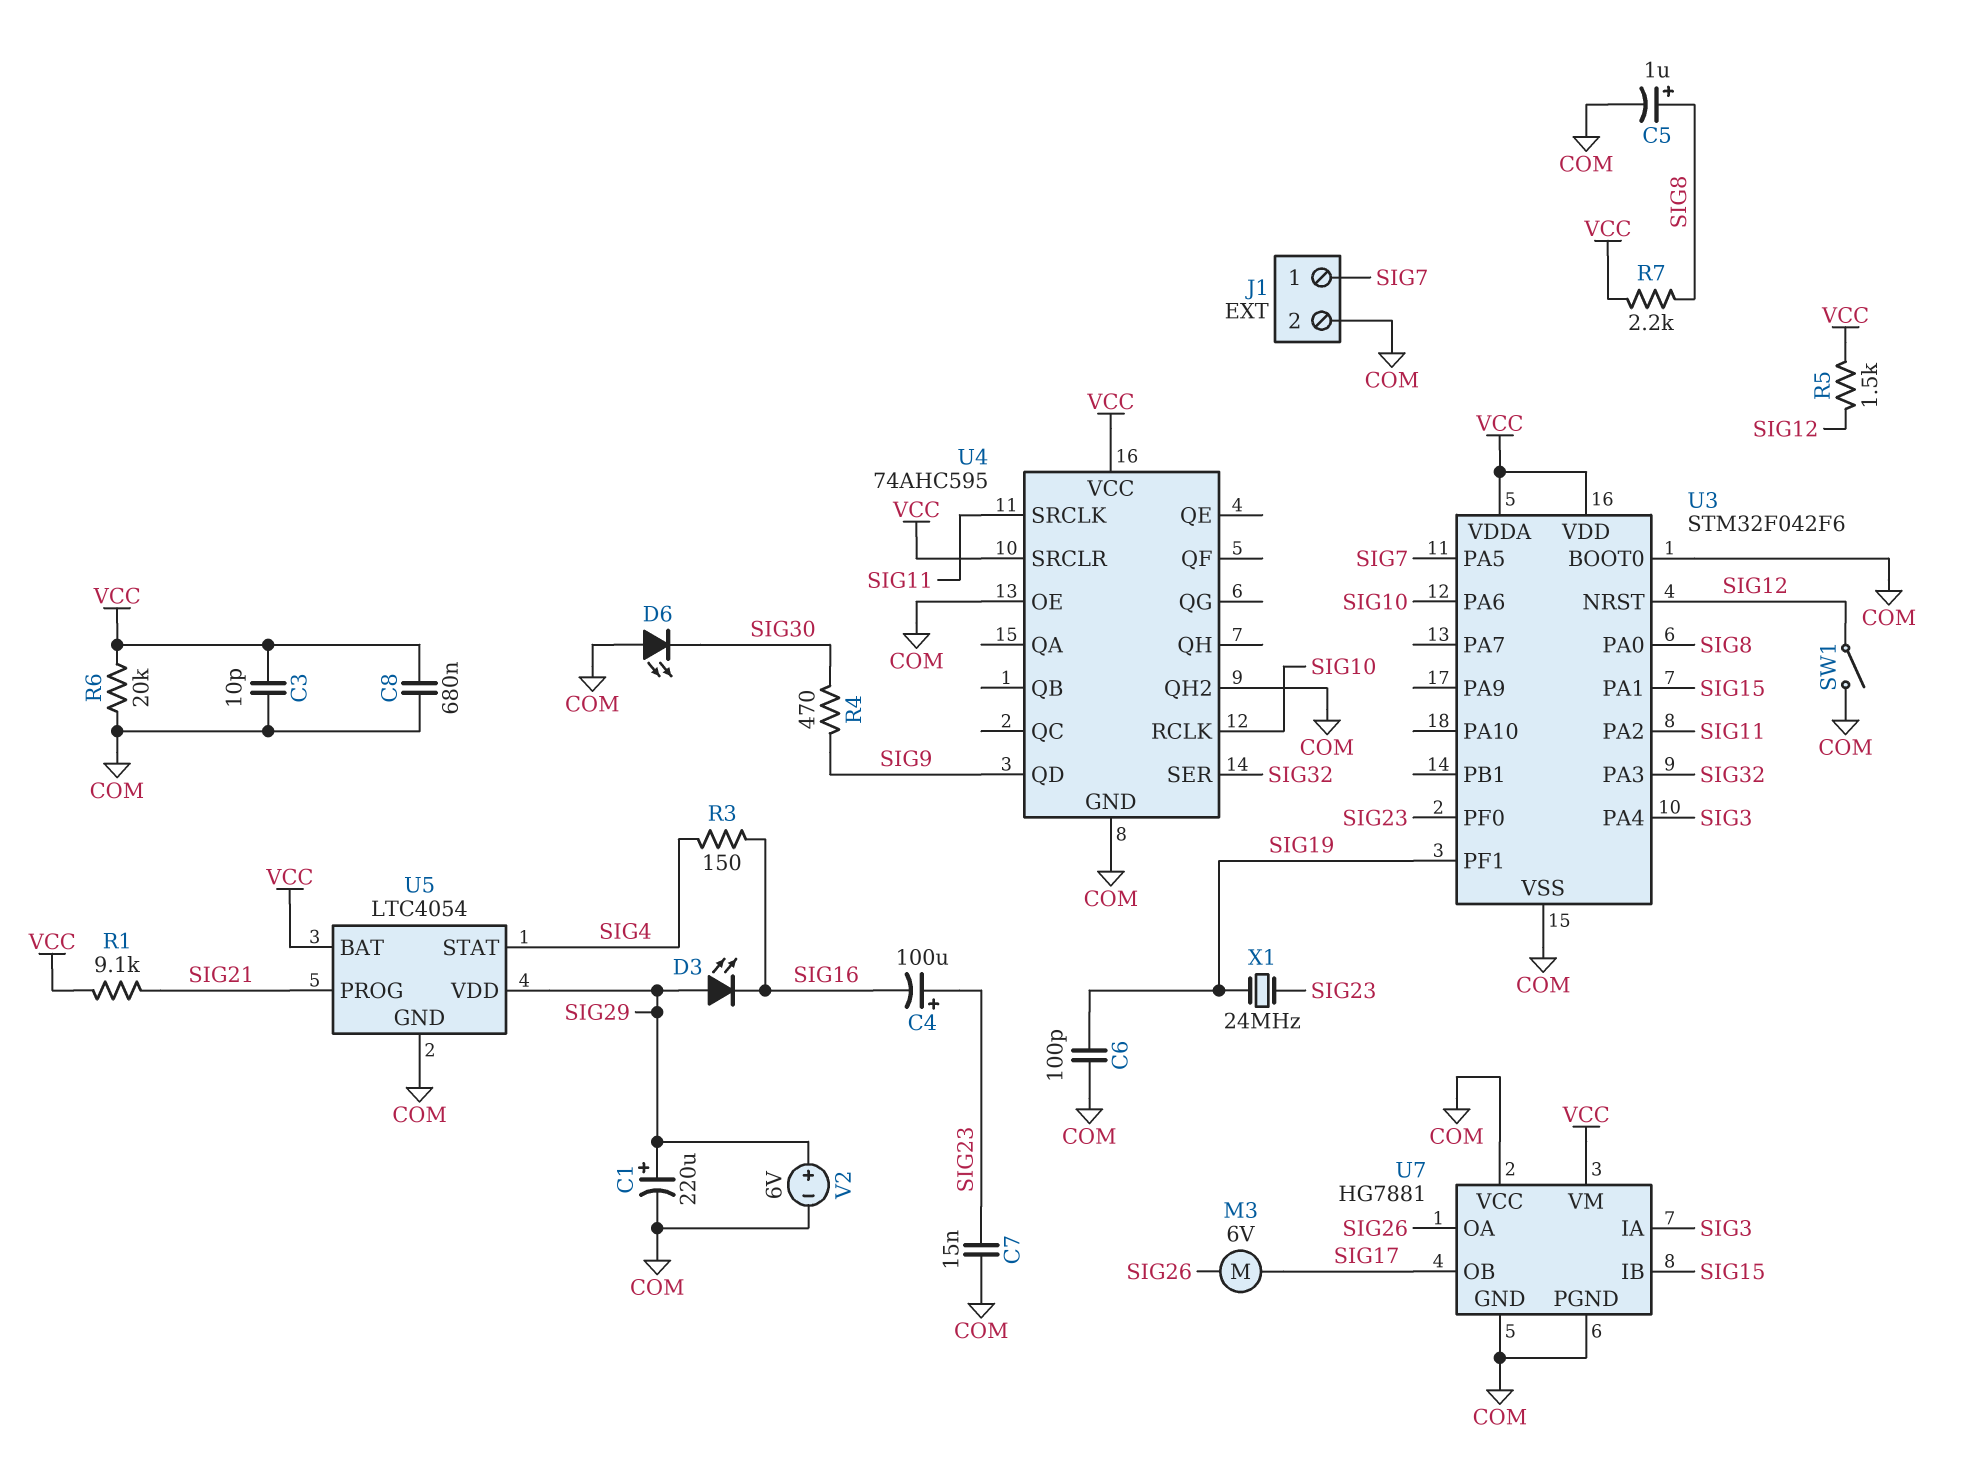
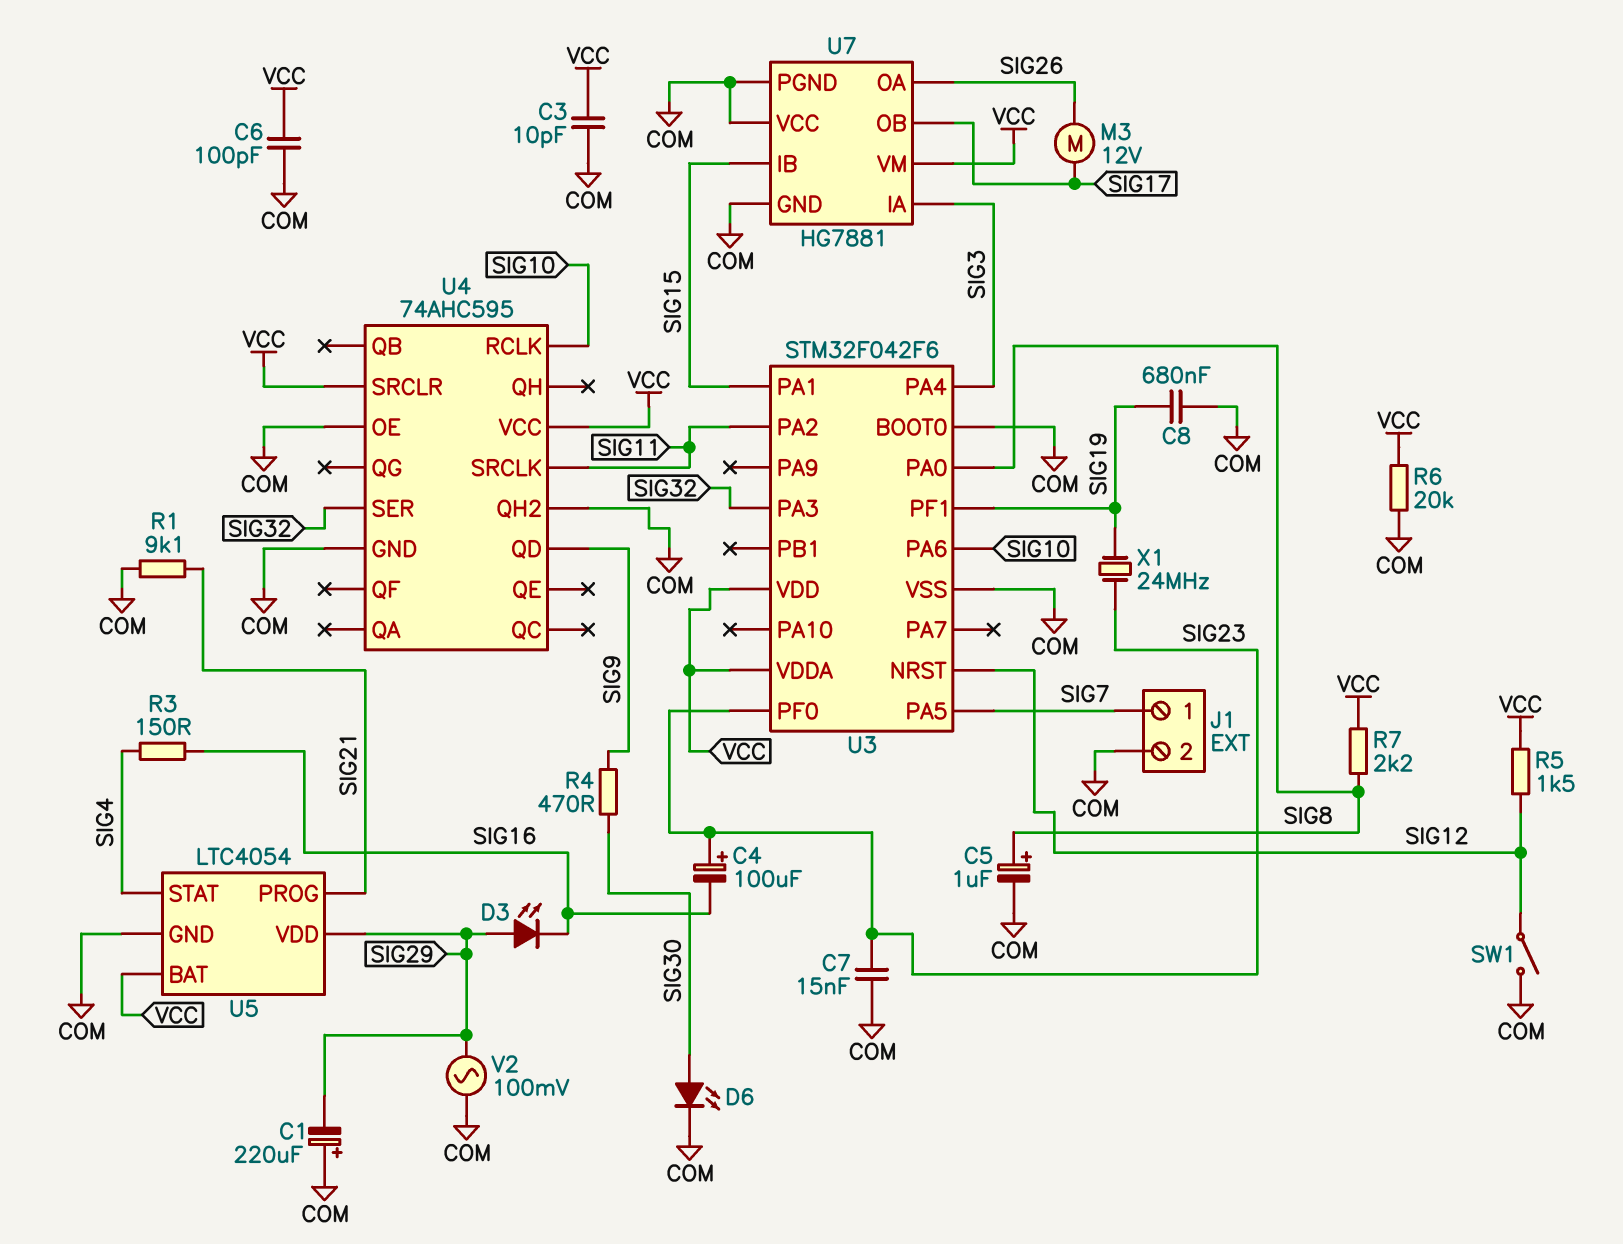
C1: 220uF (plus SIG29, minus COM) -> 220uF (plus COM, minus SIG29)
C6: 100pF (COM, SIG19) -> 100pF (COM, VCC)
C8: 680nF (COM, VCC) -> 680nF (COM, SIG19)
D6: LED (A COM, K SIG30) -> LED (A SIG30, K COM)
M3: motor 6V (SIG17, SIG26) -> motor 12V (SIG17, SIG26)
R1: 9.1k (SIG21, VCC) -> 9.1k (COM, SIG21)
V2: 6V (plus SIG29, minus COM) -> AC 100mV (COM, SIG29)

